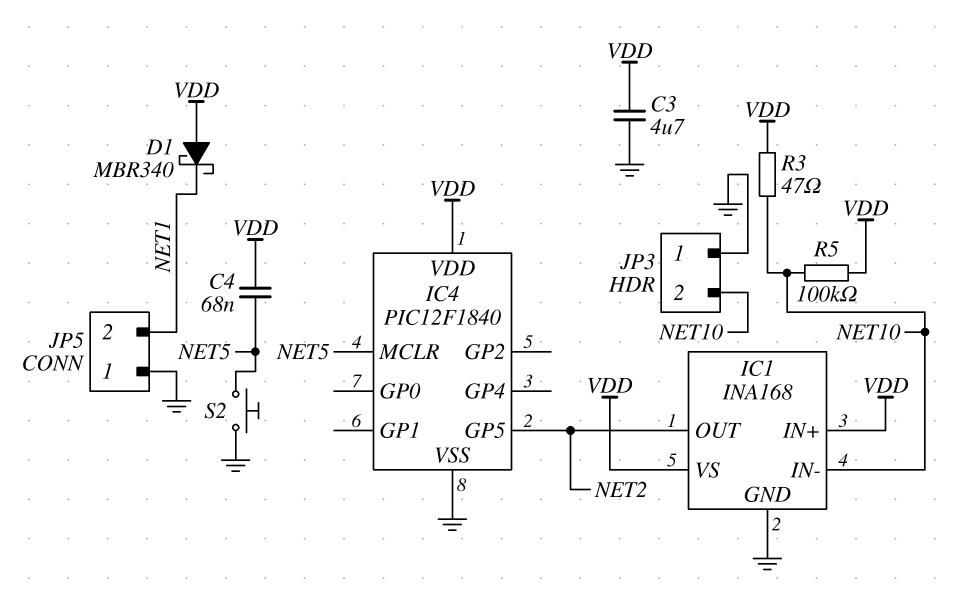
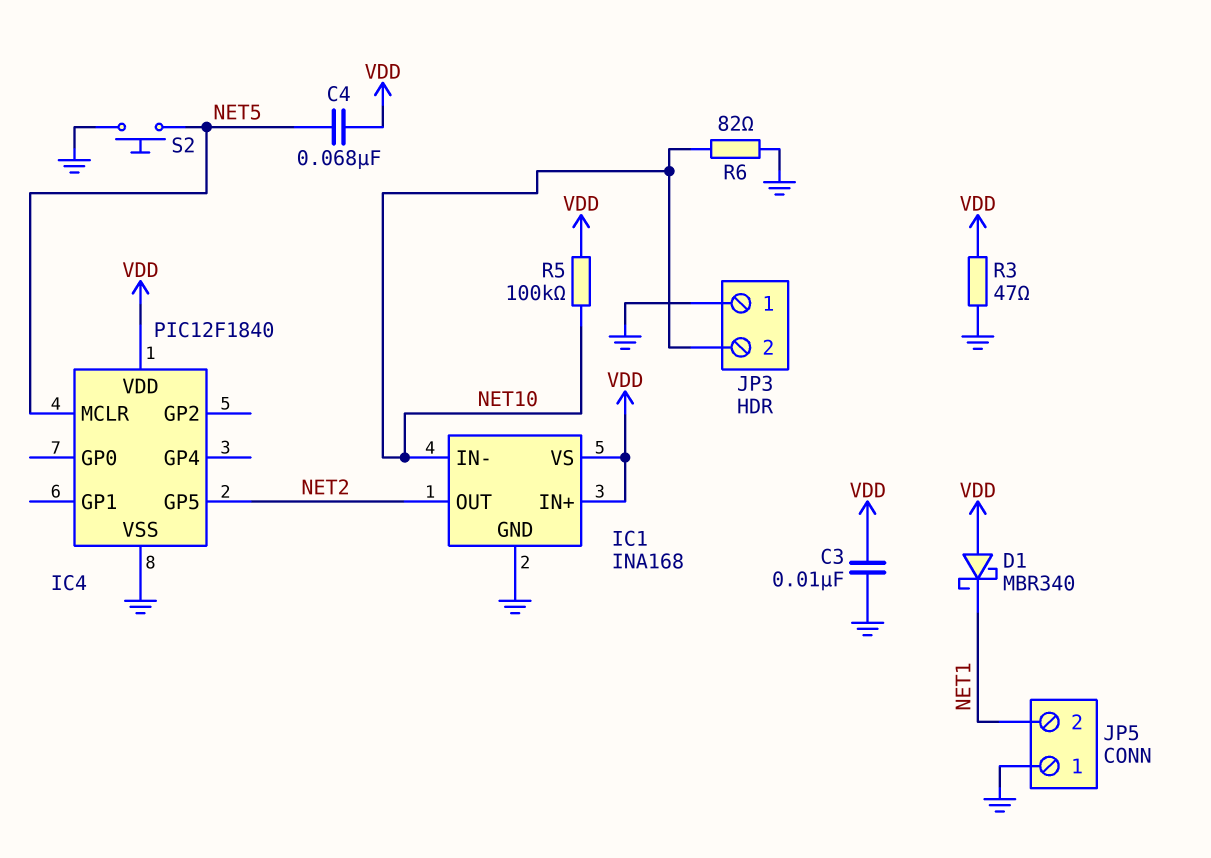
C3: 4.7uF (GND, VDD) -> 10nF (GND, VDD)
R3: 47 (NET10, VDD) -> 47 (GND, VDD)
R6: none -> 82 (GND, NET10)

